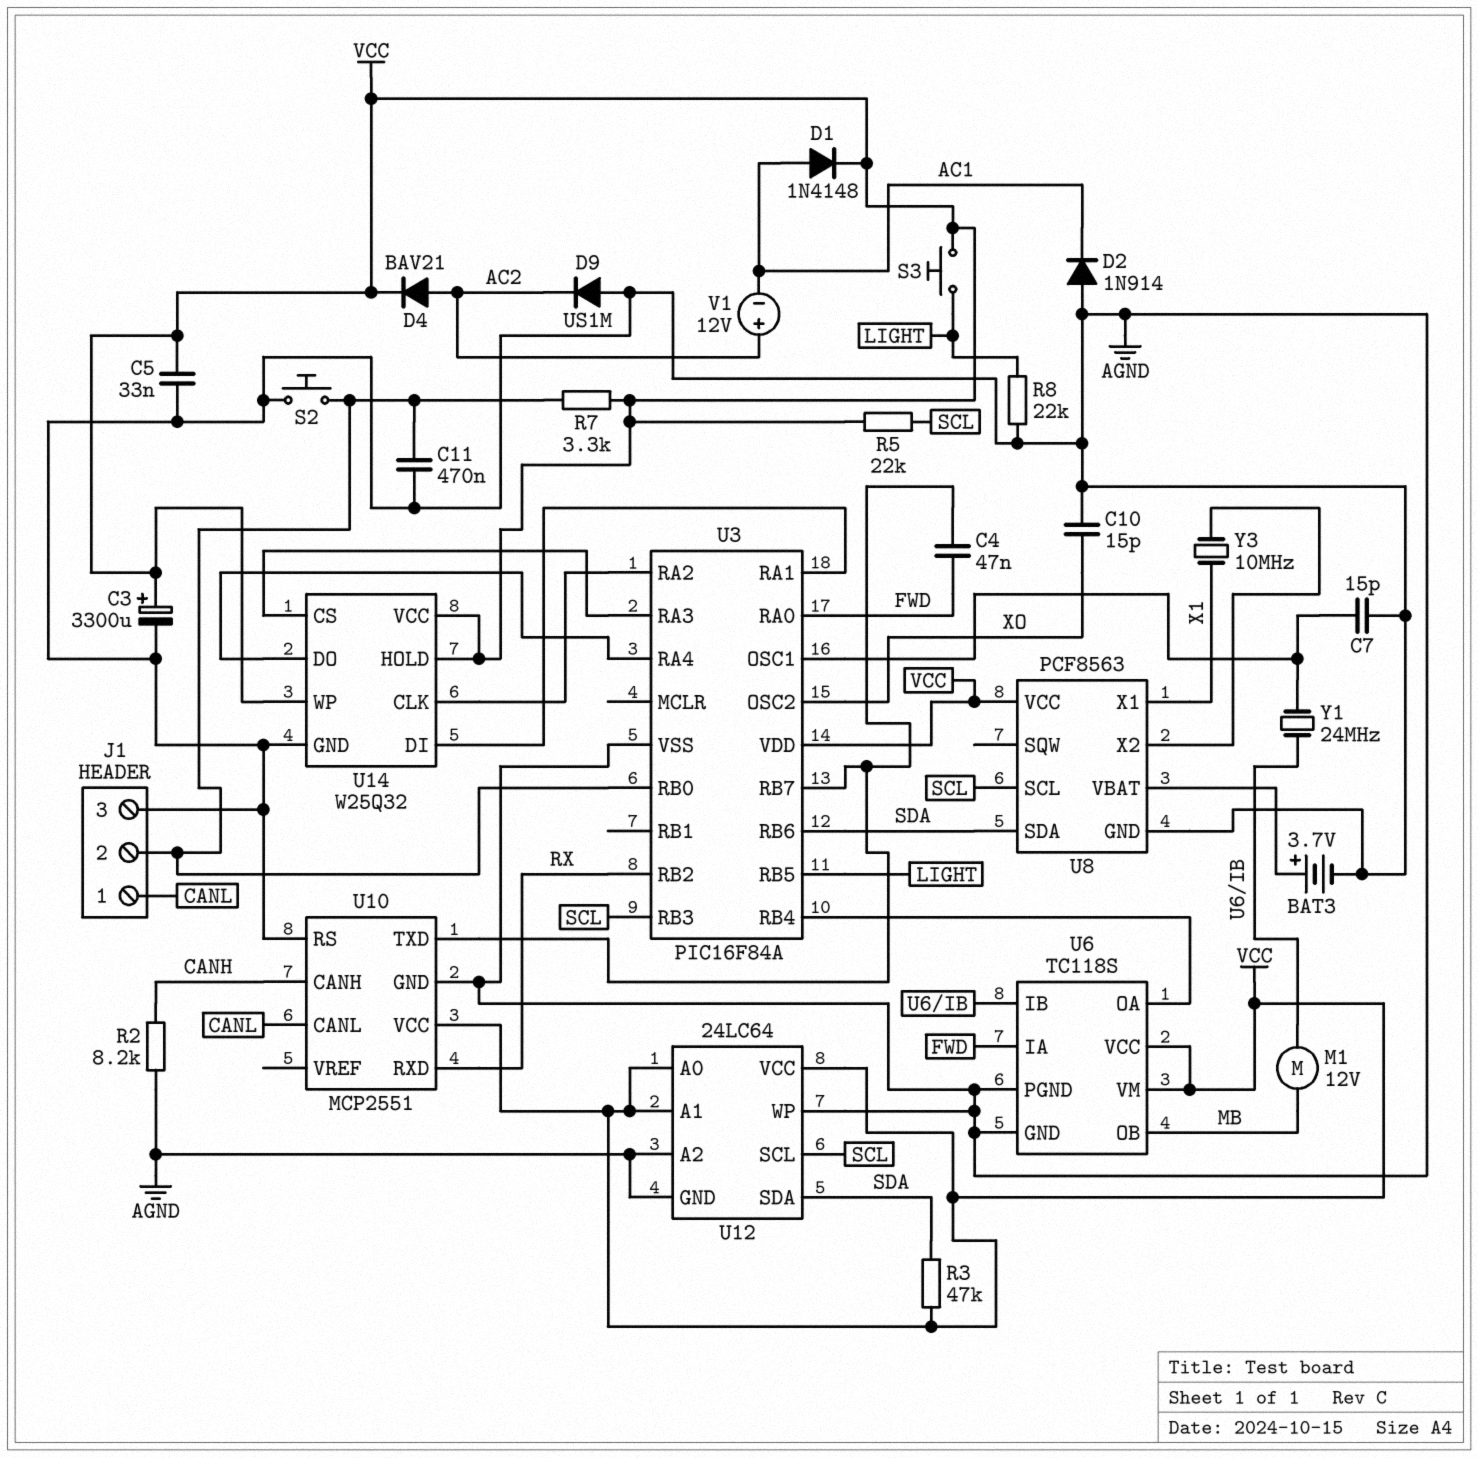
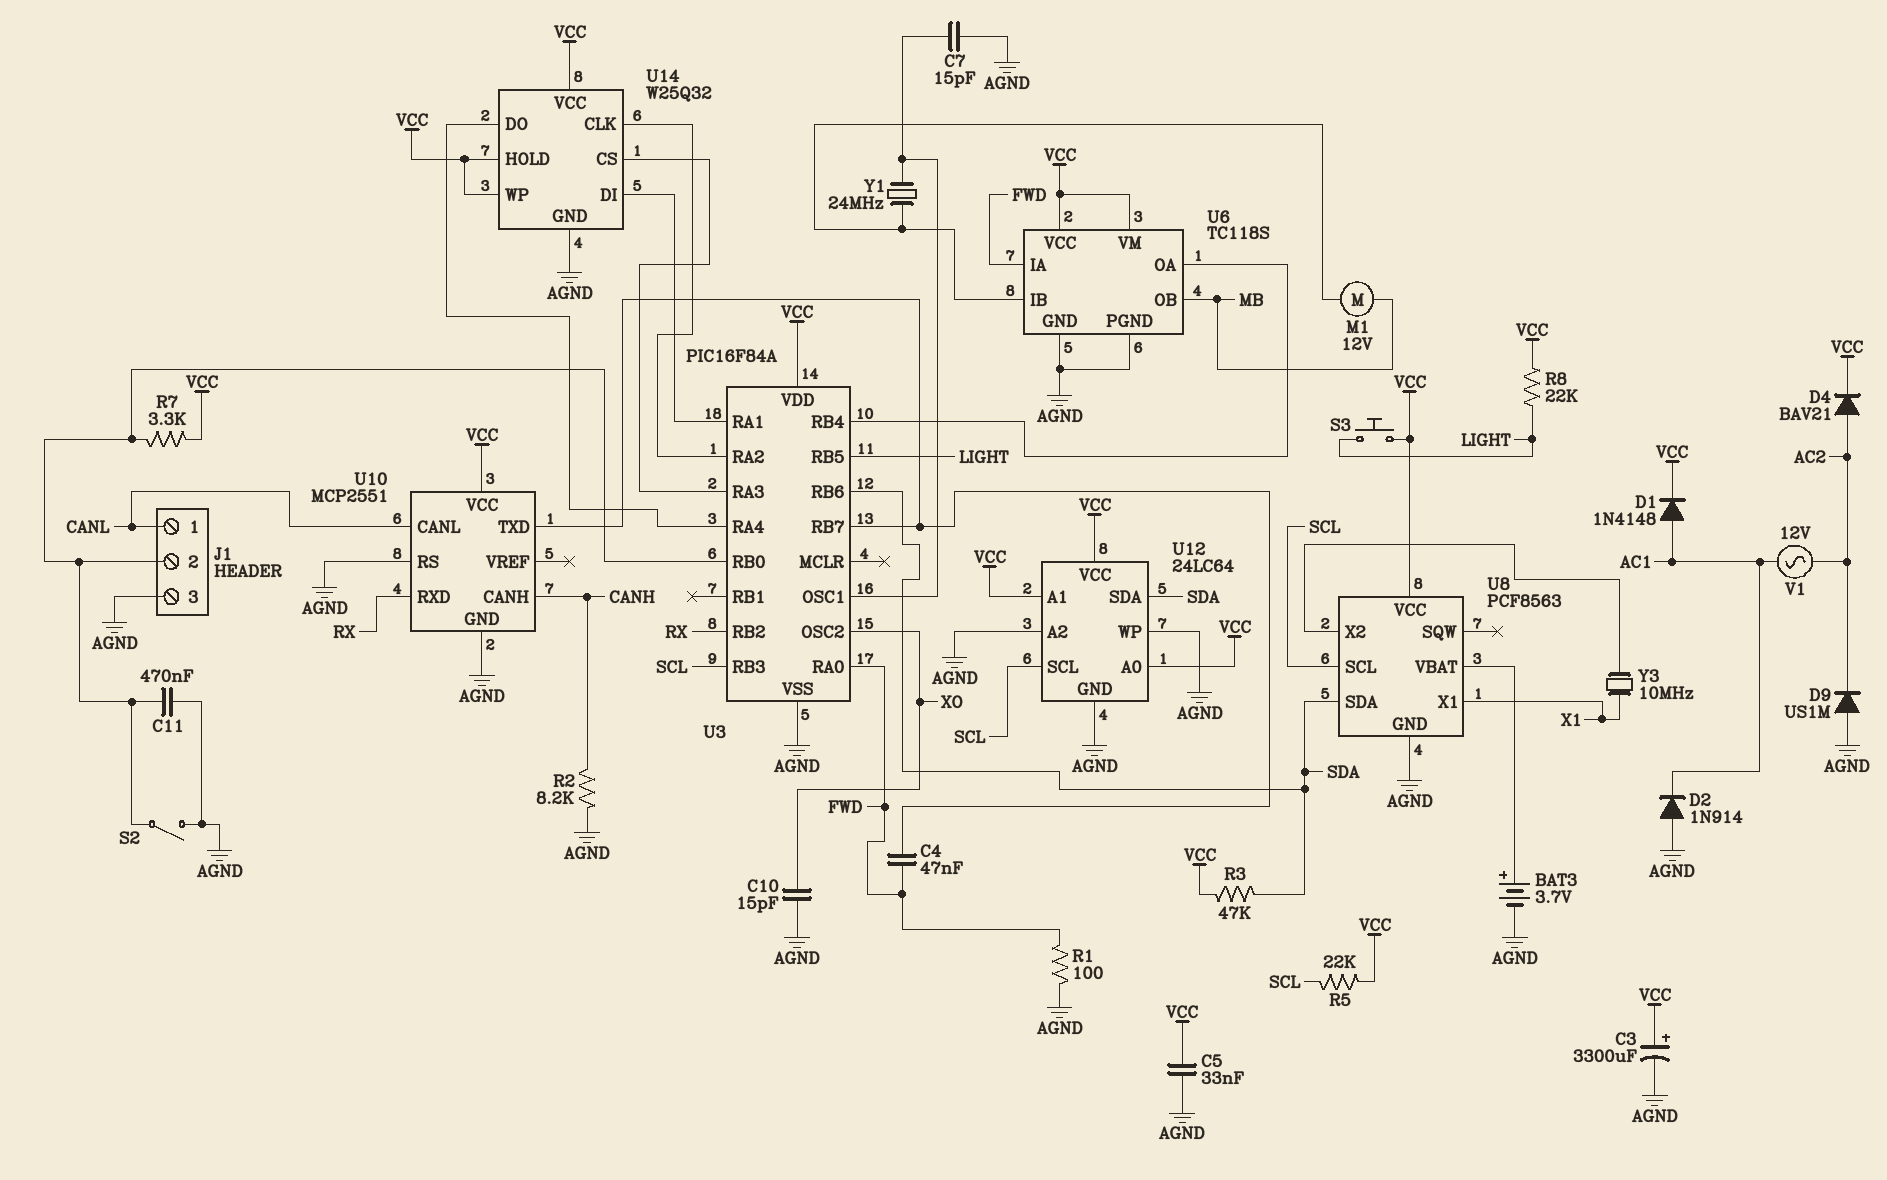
R1: none -> 100 (AGND, FWD)
R8: 22k (AGND, LIGHT) -> 22k (LIGHT, VCC)
S2: button (AGND, J1/2) -> switch (AGND, J1/2)
V1: 12V (plus AC2, minus AC1) -> AC 12V (AC1, AC2)

